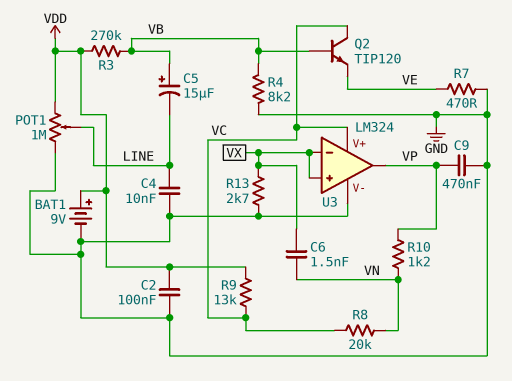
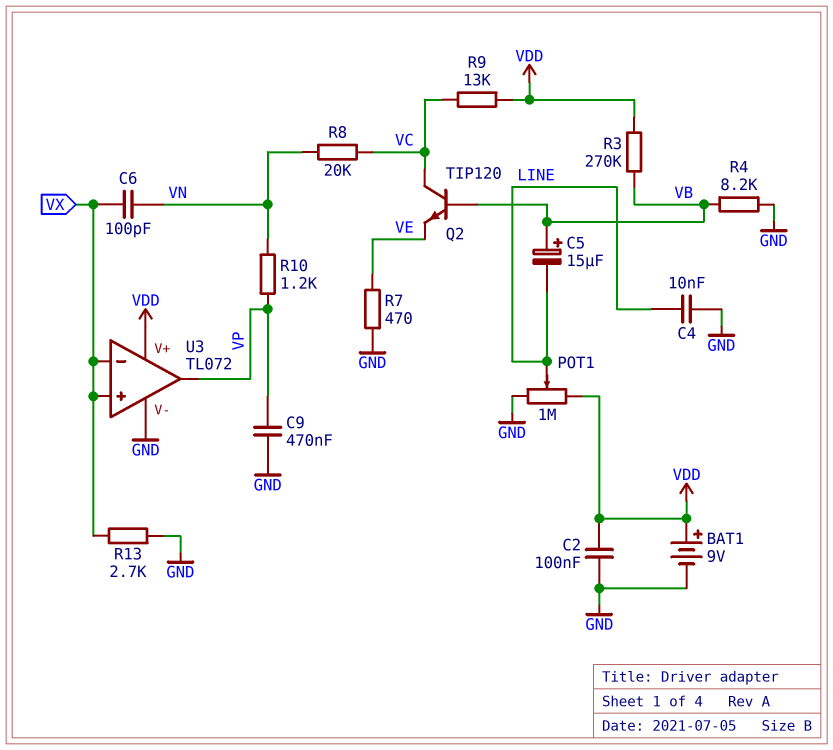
C6: 1.5nF (VN, VX) -> 100pF (VN, VX)
U3: LM324 -> TL072
U3 pin V+: VC -> VDD

